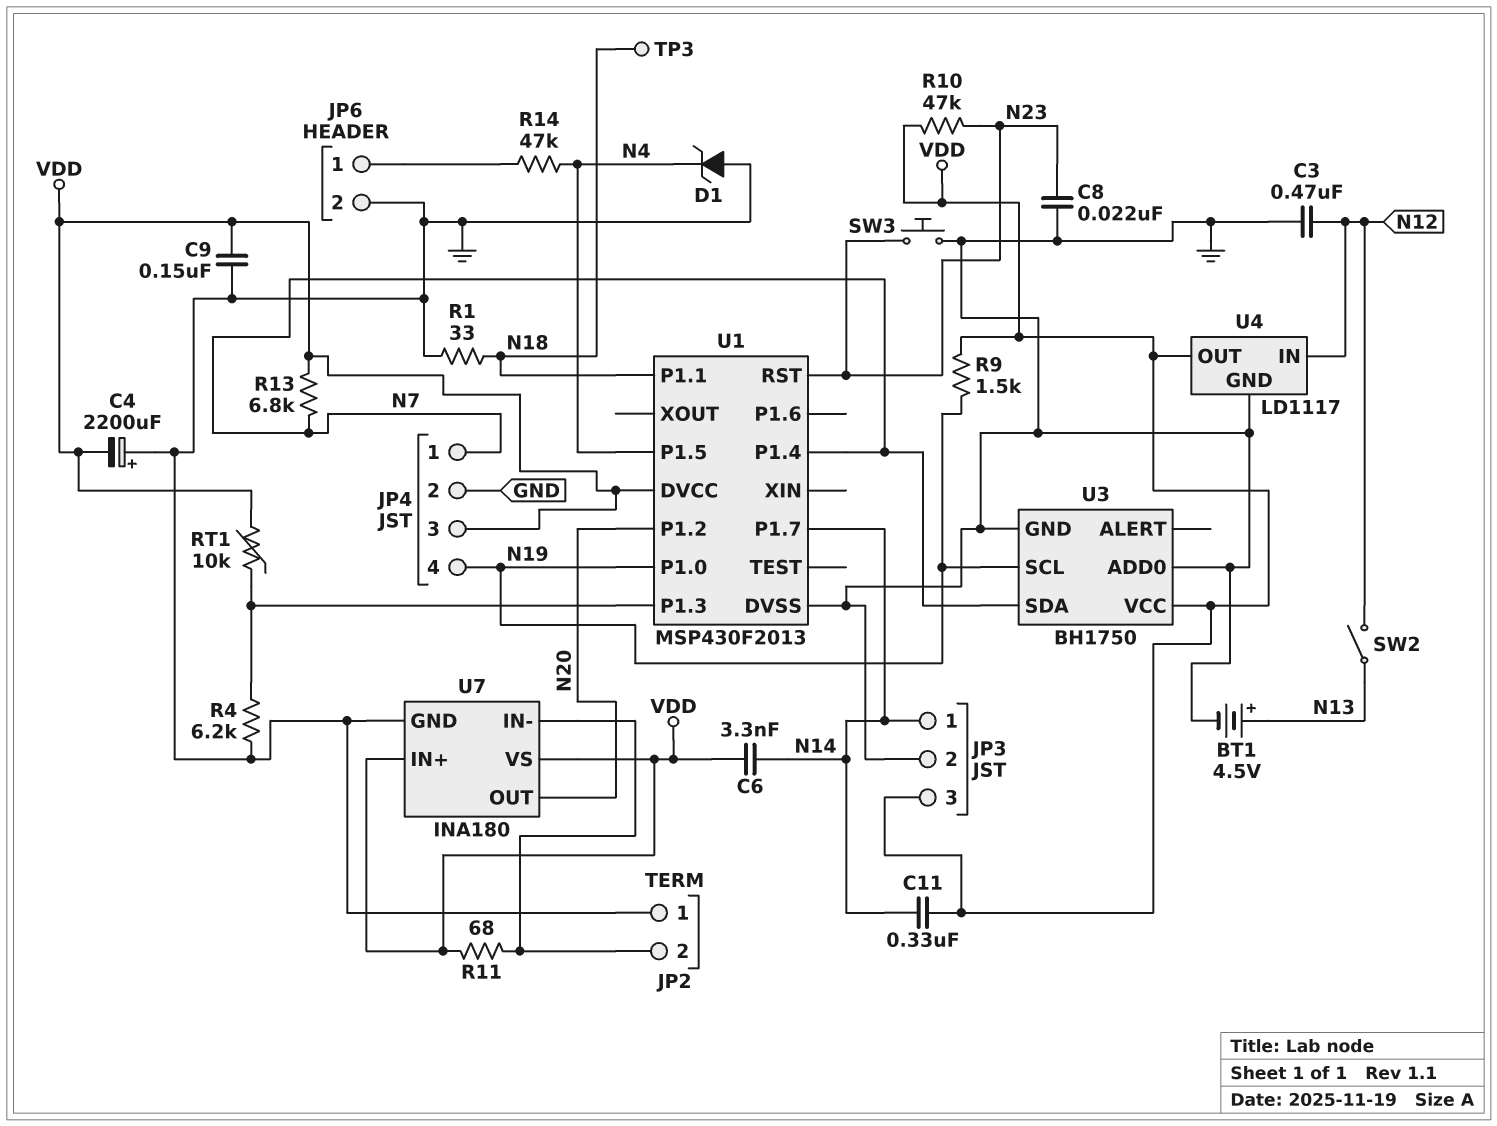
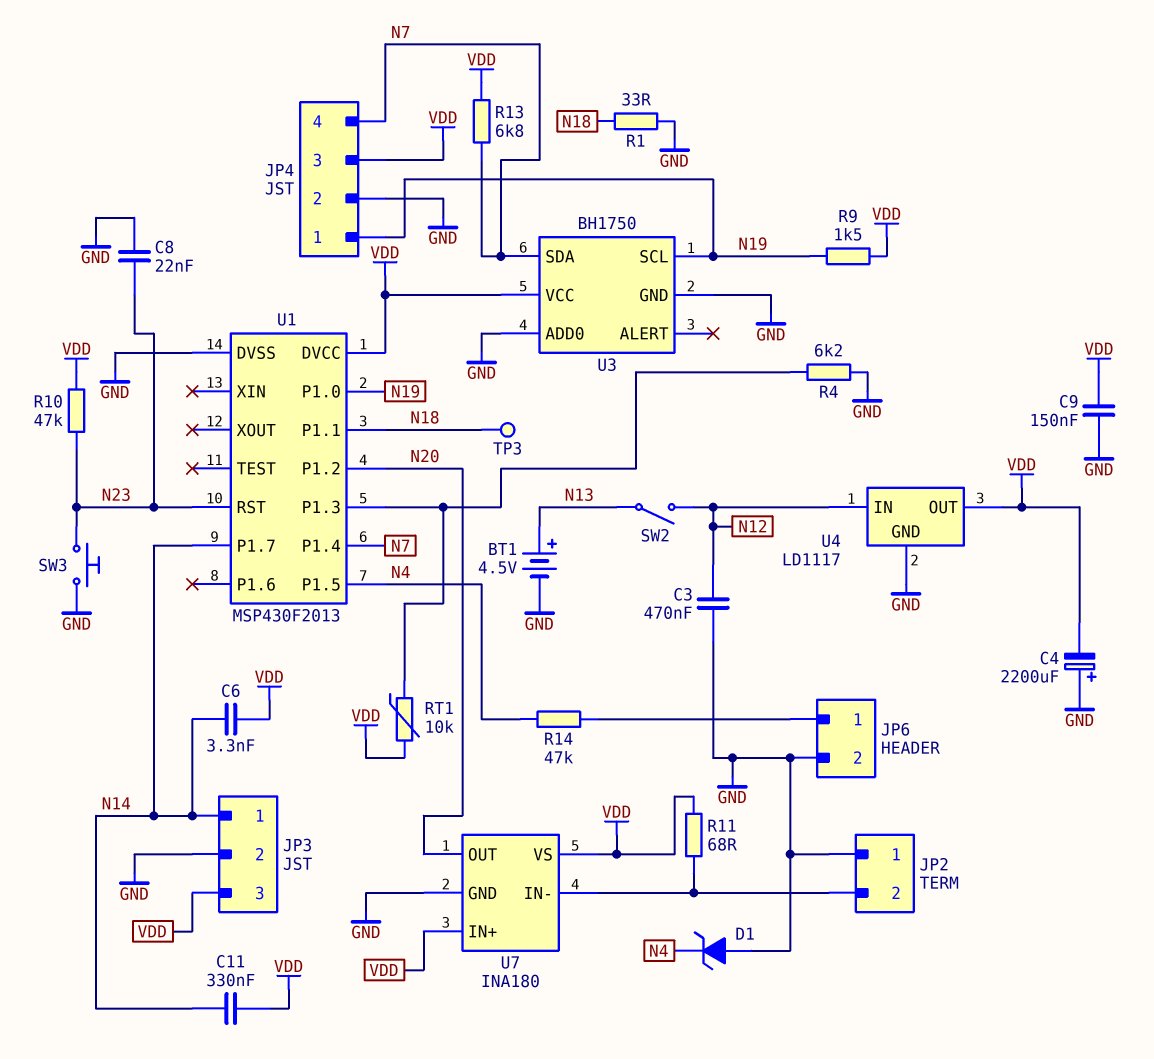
JP4 pin 1: N7 -> N19
JP4 pin 4: N19 -> N7

